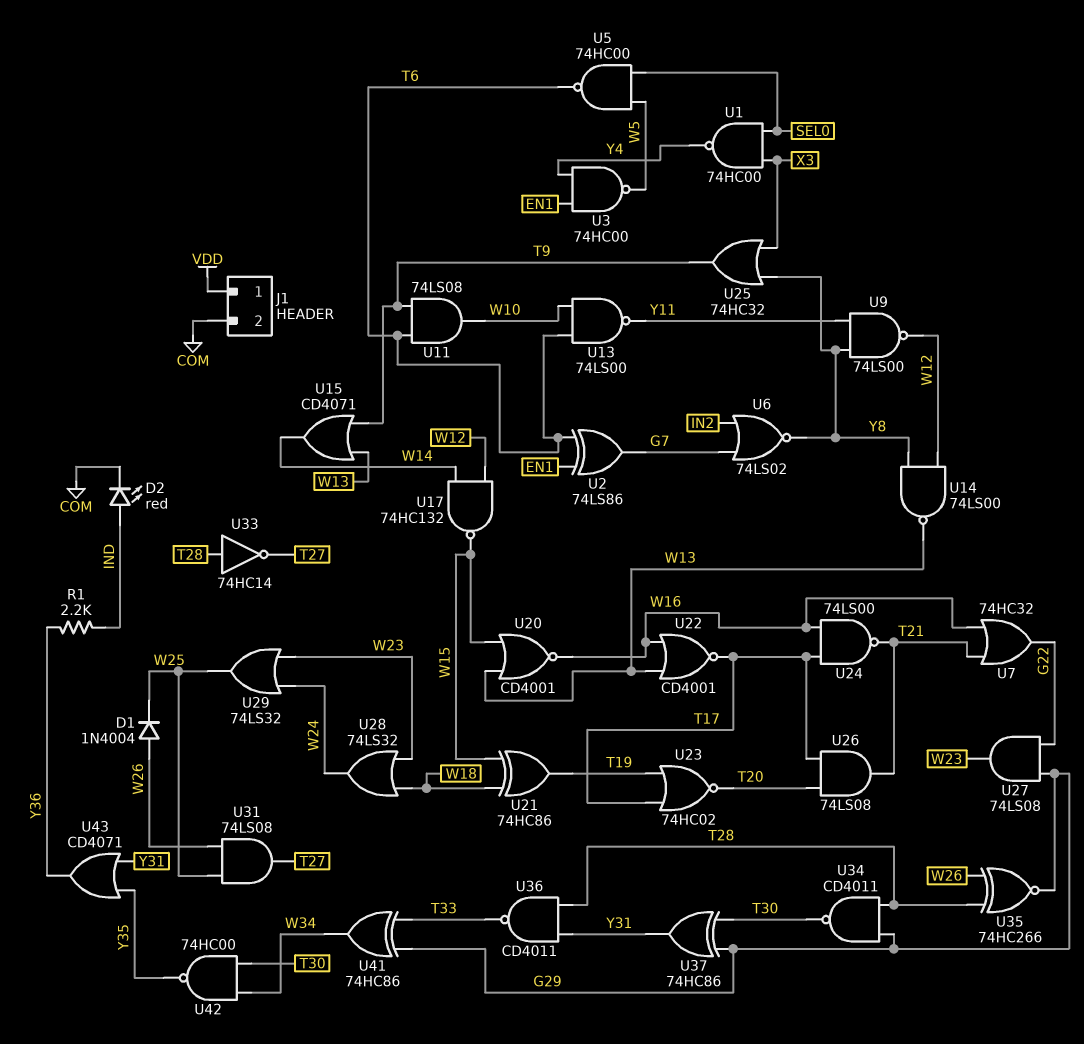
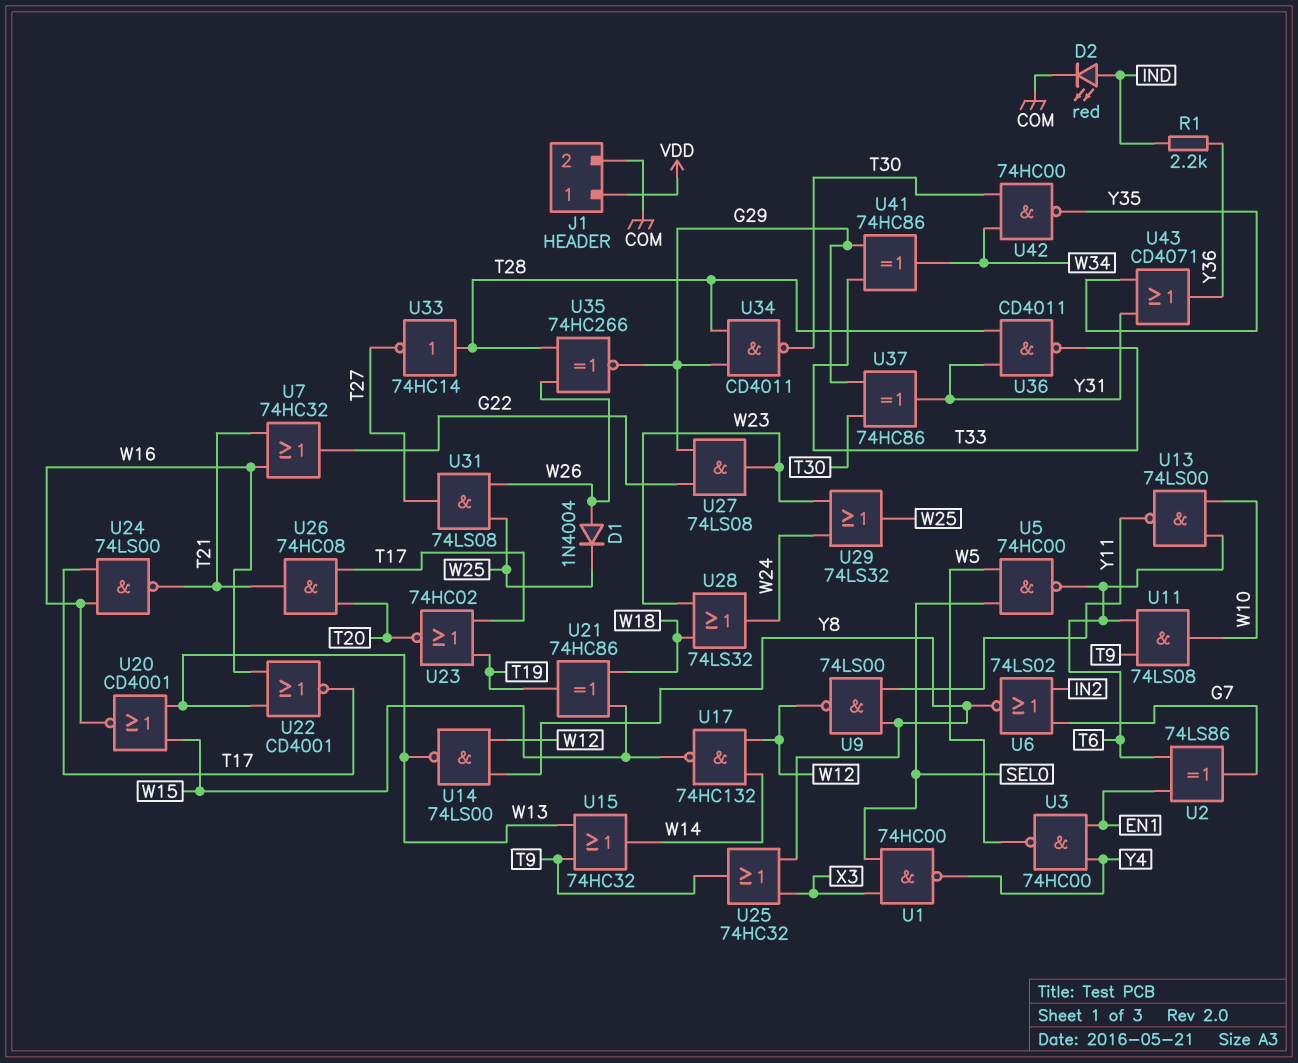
U15: OR CD4071 (in T9, in W13, out W14) -> OR 74HC32 (in T9, in W13, out W14)
U26: AND 74LS08 (in T17, in T20, out T21) -> AND 74HC08 (in T17, in T20, out T21)

